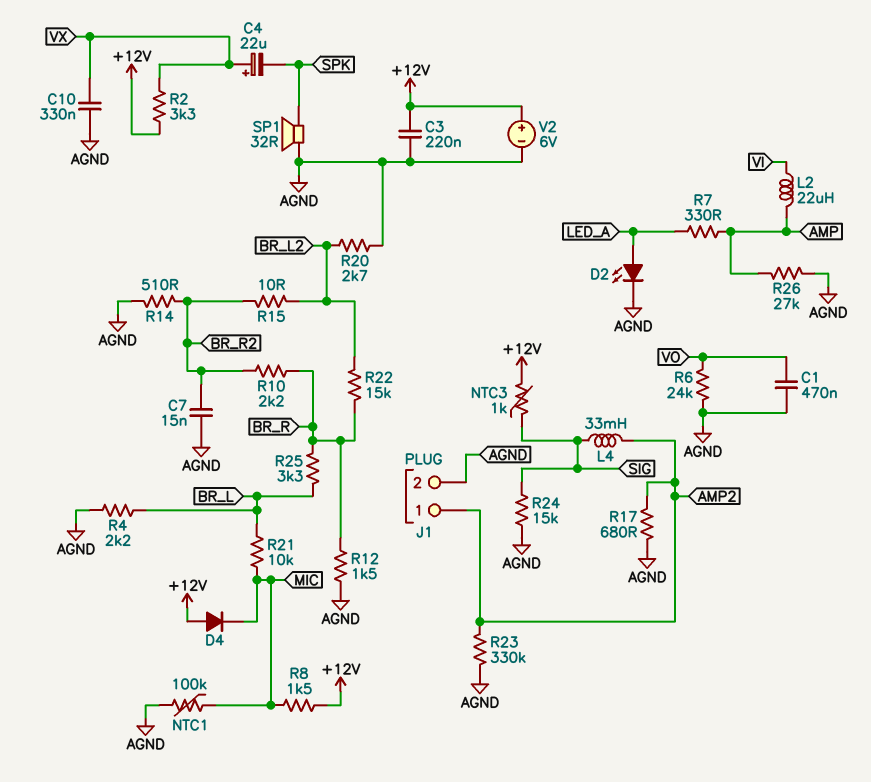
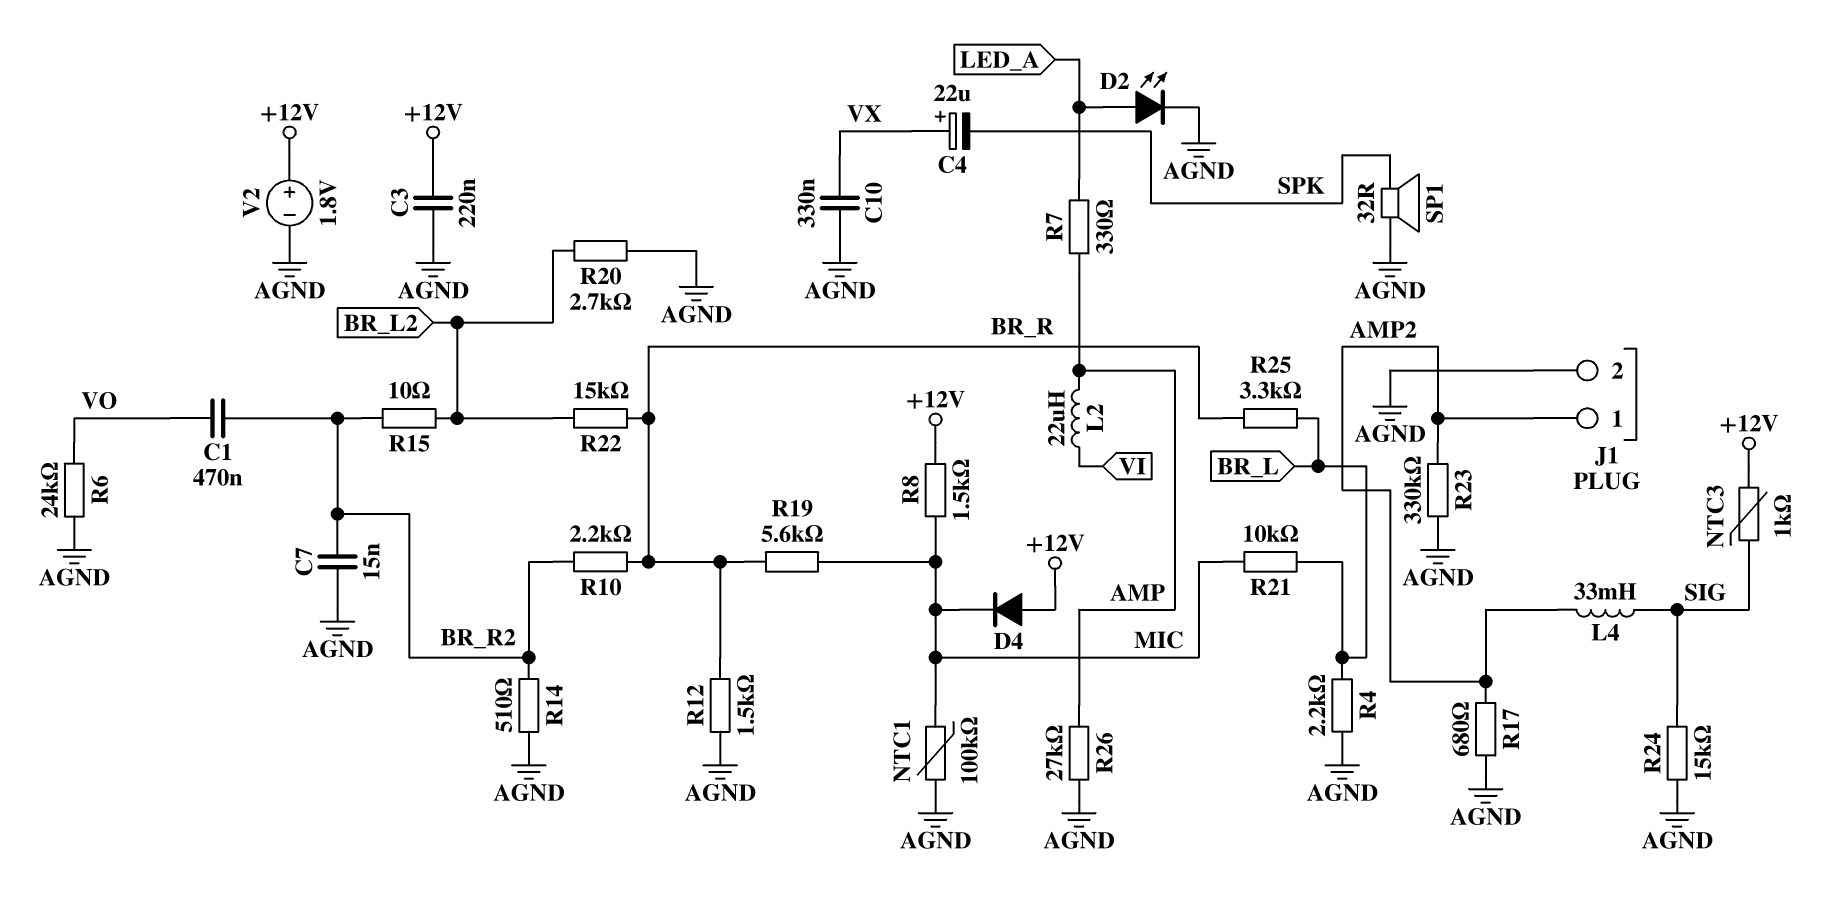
C1: 470nF (AGND, VO) -> 470nF (BR_R2, VO)
R2: 3.3k (+12V, VX) -> none
R19: none -> 5.6k (BR_R, MIC)
V2: 6V (plus +12V, minus AGND) -> 1.8V (plus +12V, minus AGND)

